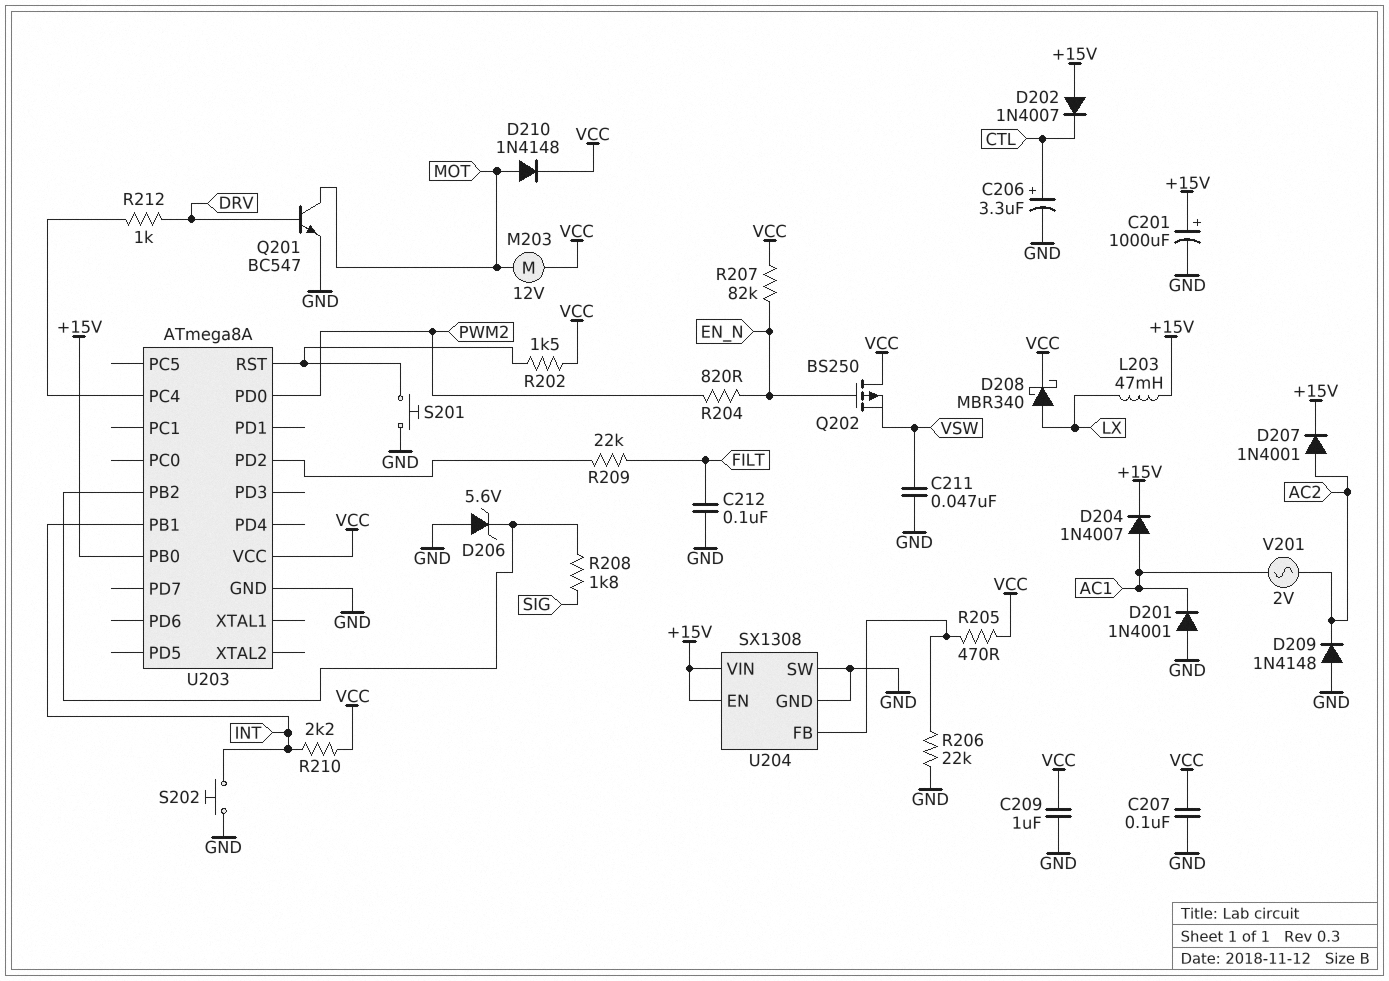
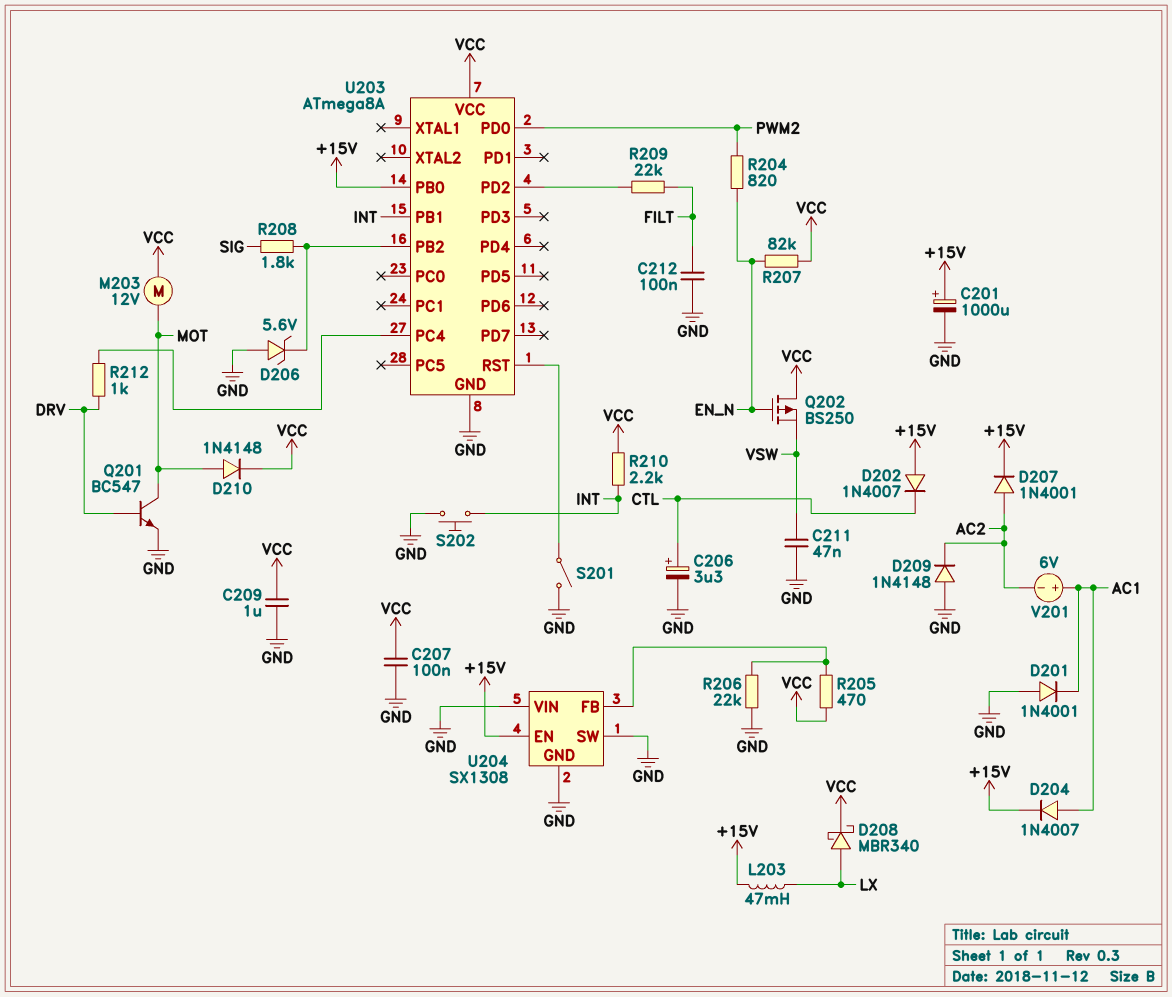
R202: 1.5k (U203/RST, VCC) -> none
S201: button (GND, U203/RST) -> switch (GND, U203/RST)
U204 pin VIN: +15V -> GND
V201: AC 2V (AC1, AC2) -> 6V (plus AC1, minus AC2)

